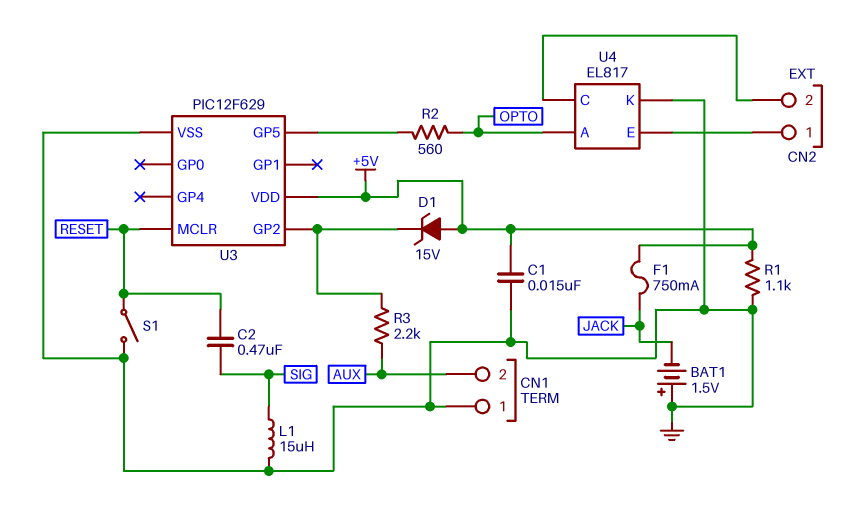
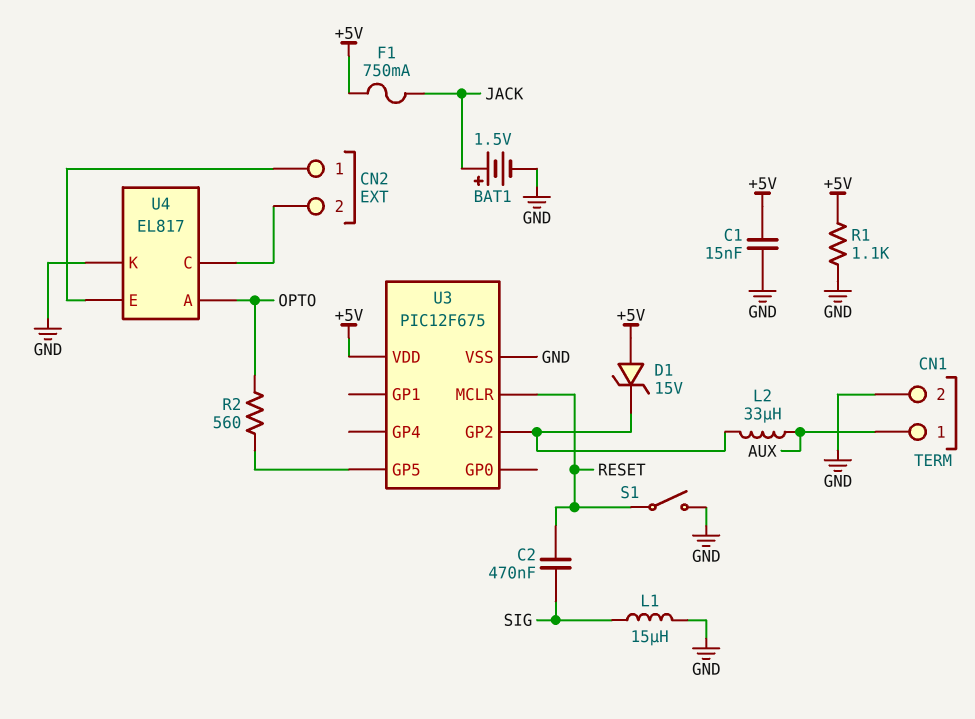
BAT1: 1.5V (plus GND, minus JACK) -> 1.5V (plus JACK, minus GND)
CN1 pin 1: GND -> AUX
CN1 pin 2: AUX -> GND
L2: none -> 33uH (AUX, U3/GP2)
R3: 2.2k (AUX, U3/GP2) -> none
U3: PIC12F629 -> PIC12F675

